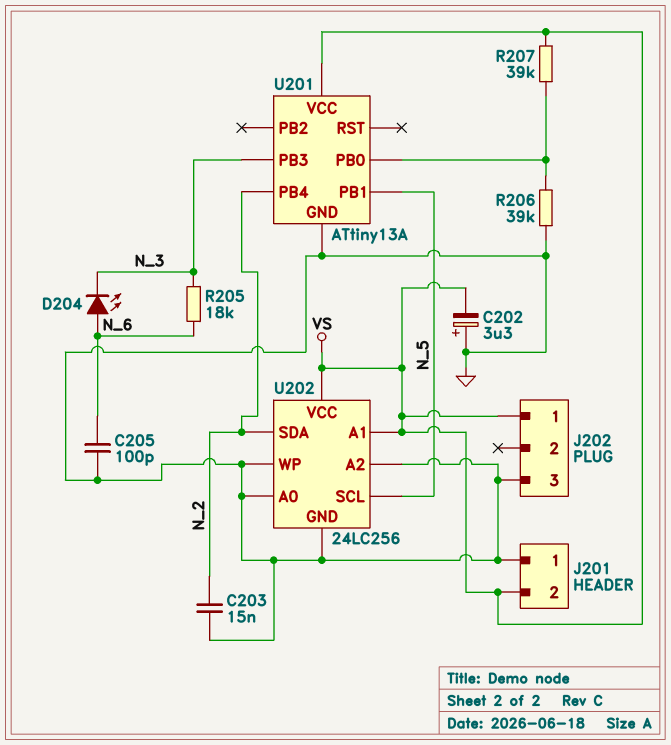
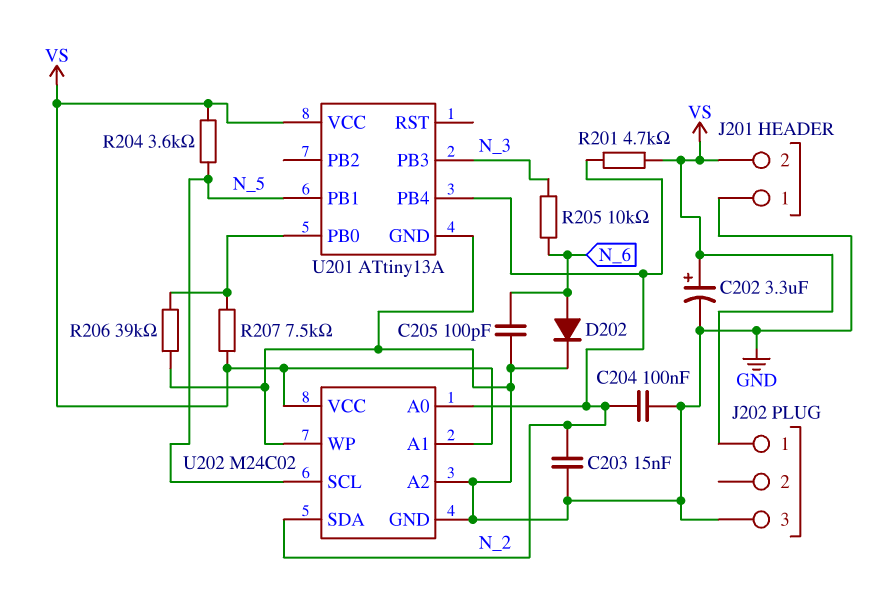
C202: 3.3uF (plus GND, minus VS) -> 3.3uF (plus VS, minus GND)
C204: none -> 100nF (GND, N_2)
D202: none -> diode (A N_6, K GND)
D204: LED (A N_6, K N_3) -> none
R201: none -> 4.7k (N_2, VS)
R204: none -> 3.6k (N_5, VS)
R205: 18k (N_3, N_6) -> 10k (N_3, N_6)
R207: 39k (U201/PB0, VS) -> 7.5k (U201/PB0, VS)
U202: 24LC256 -> M24C02
U202 pin A0: GND -> N_2

